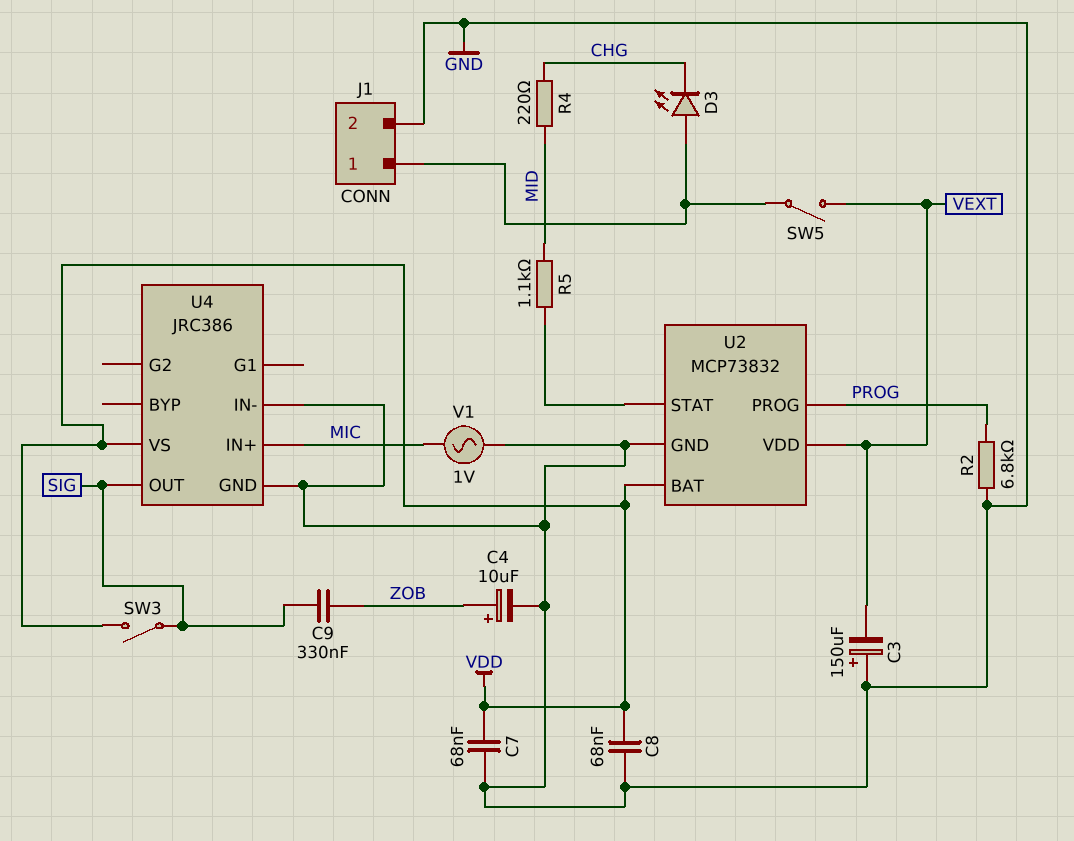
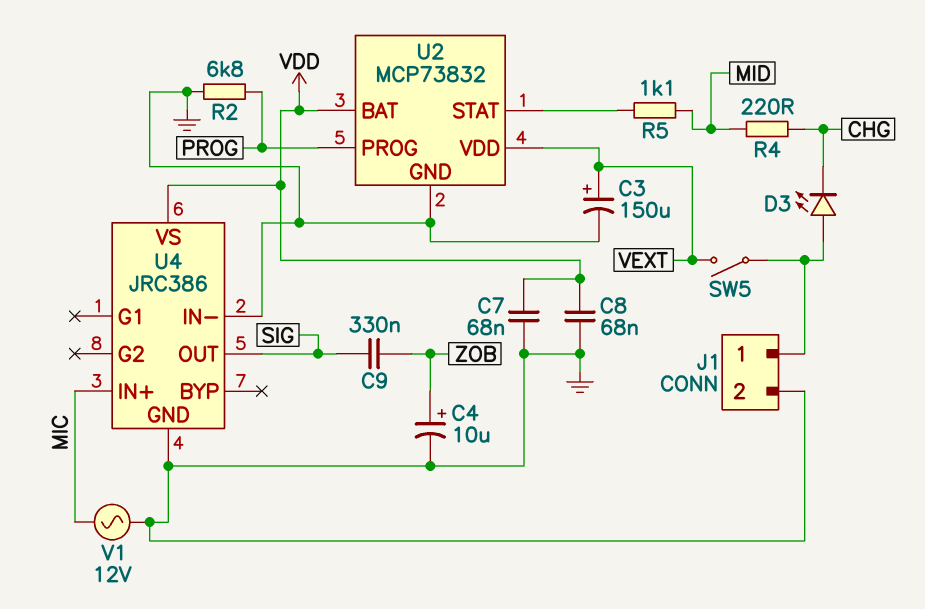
C3: 150uF (plus GND, minus VEXT) -> 150uF (plus VEXT, minus GND)
SW3: switch (SIG, VDD) -> none
V1: AC 1V (GND, MIC) -> AC 12V (GND, MIC)

